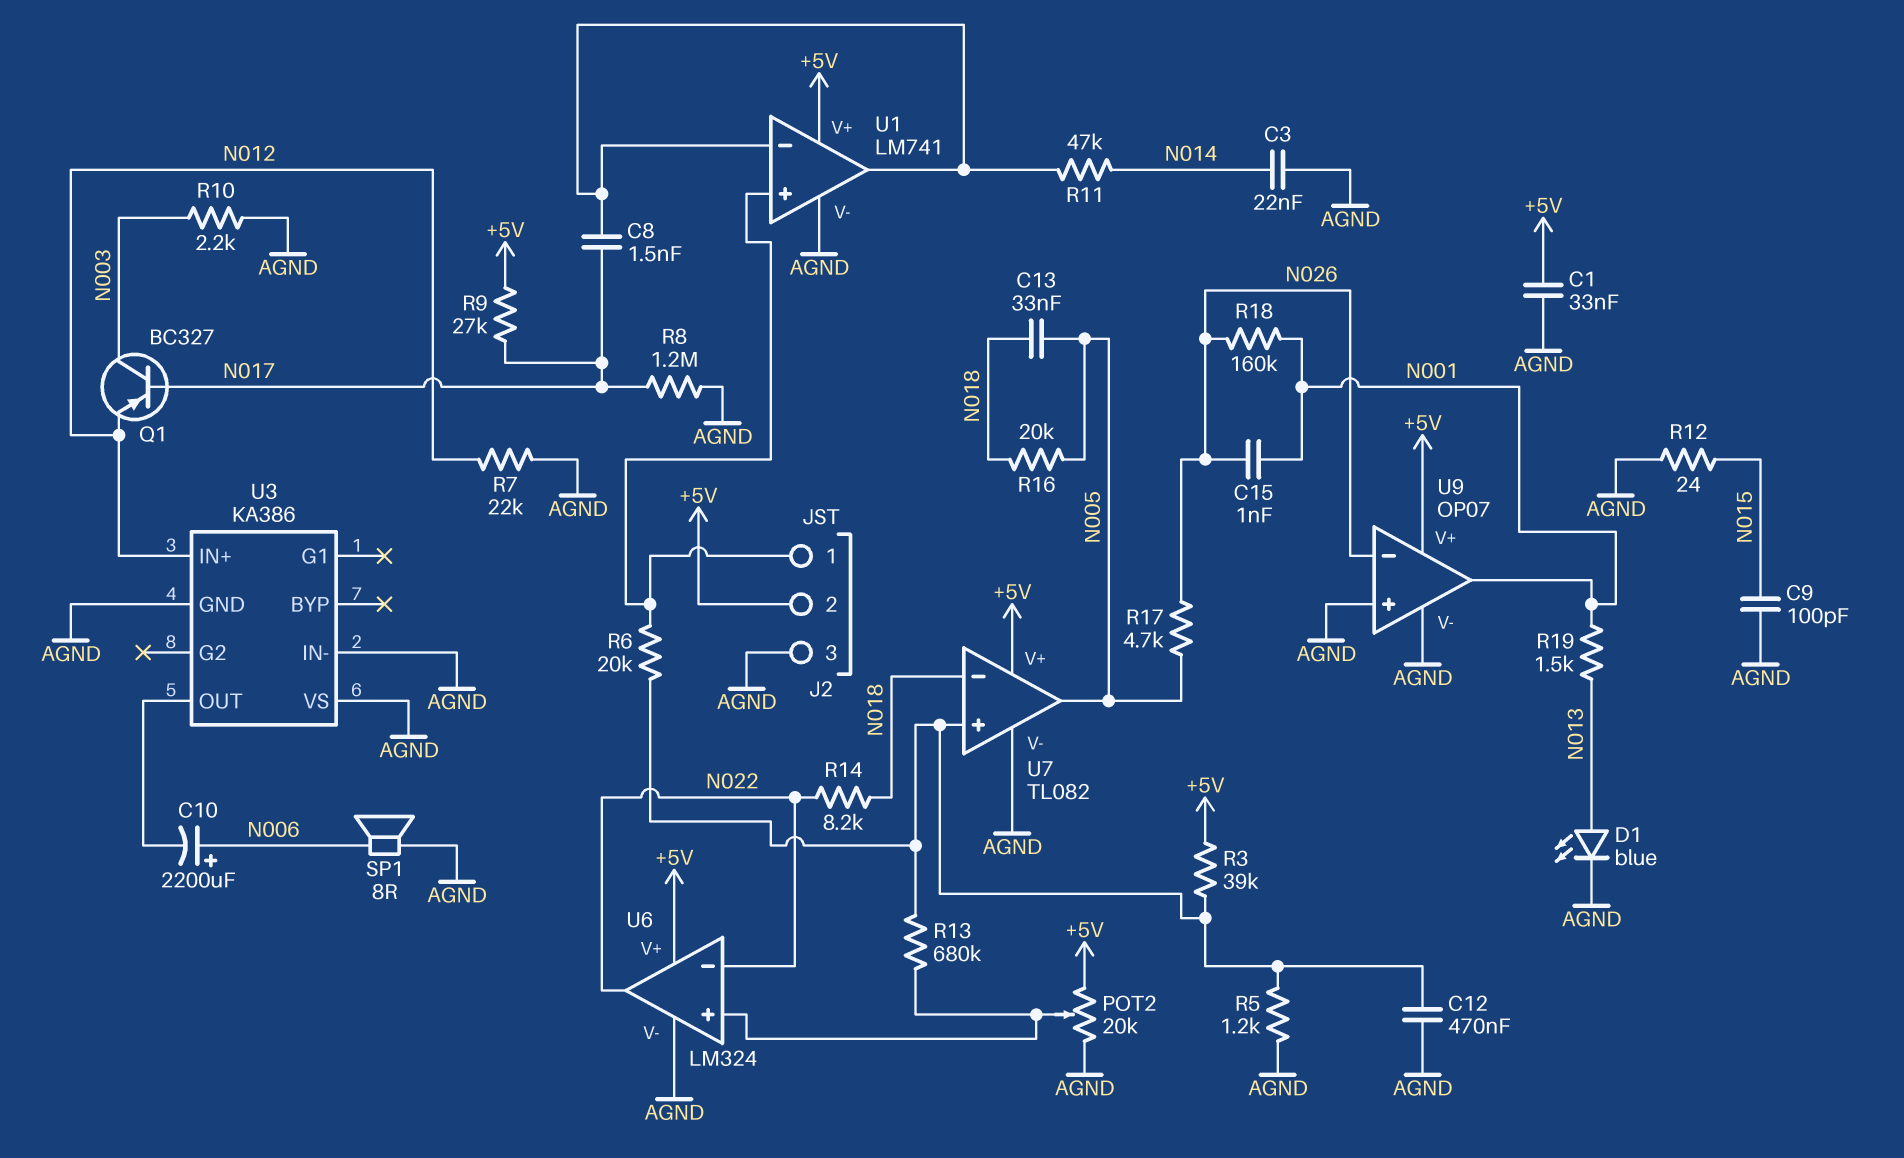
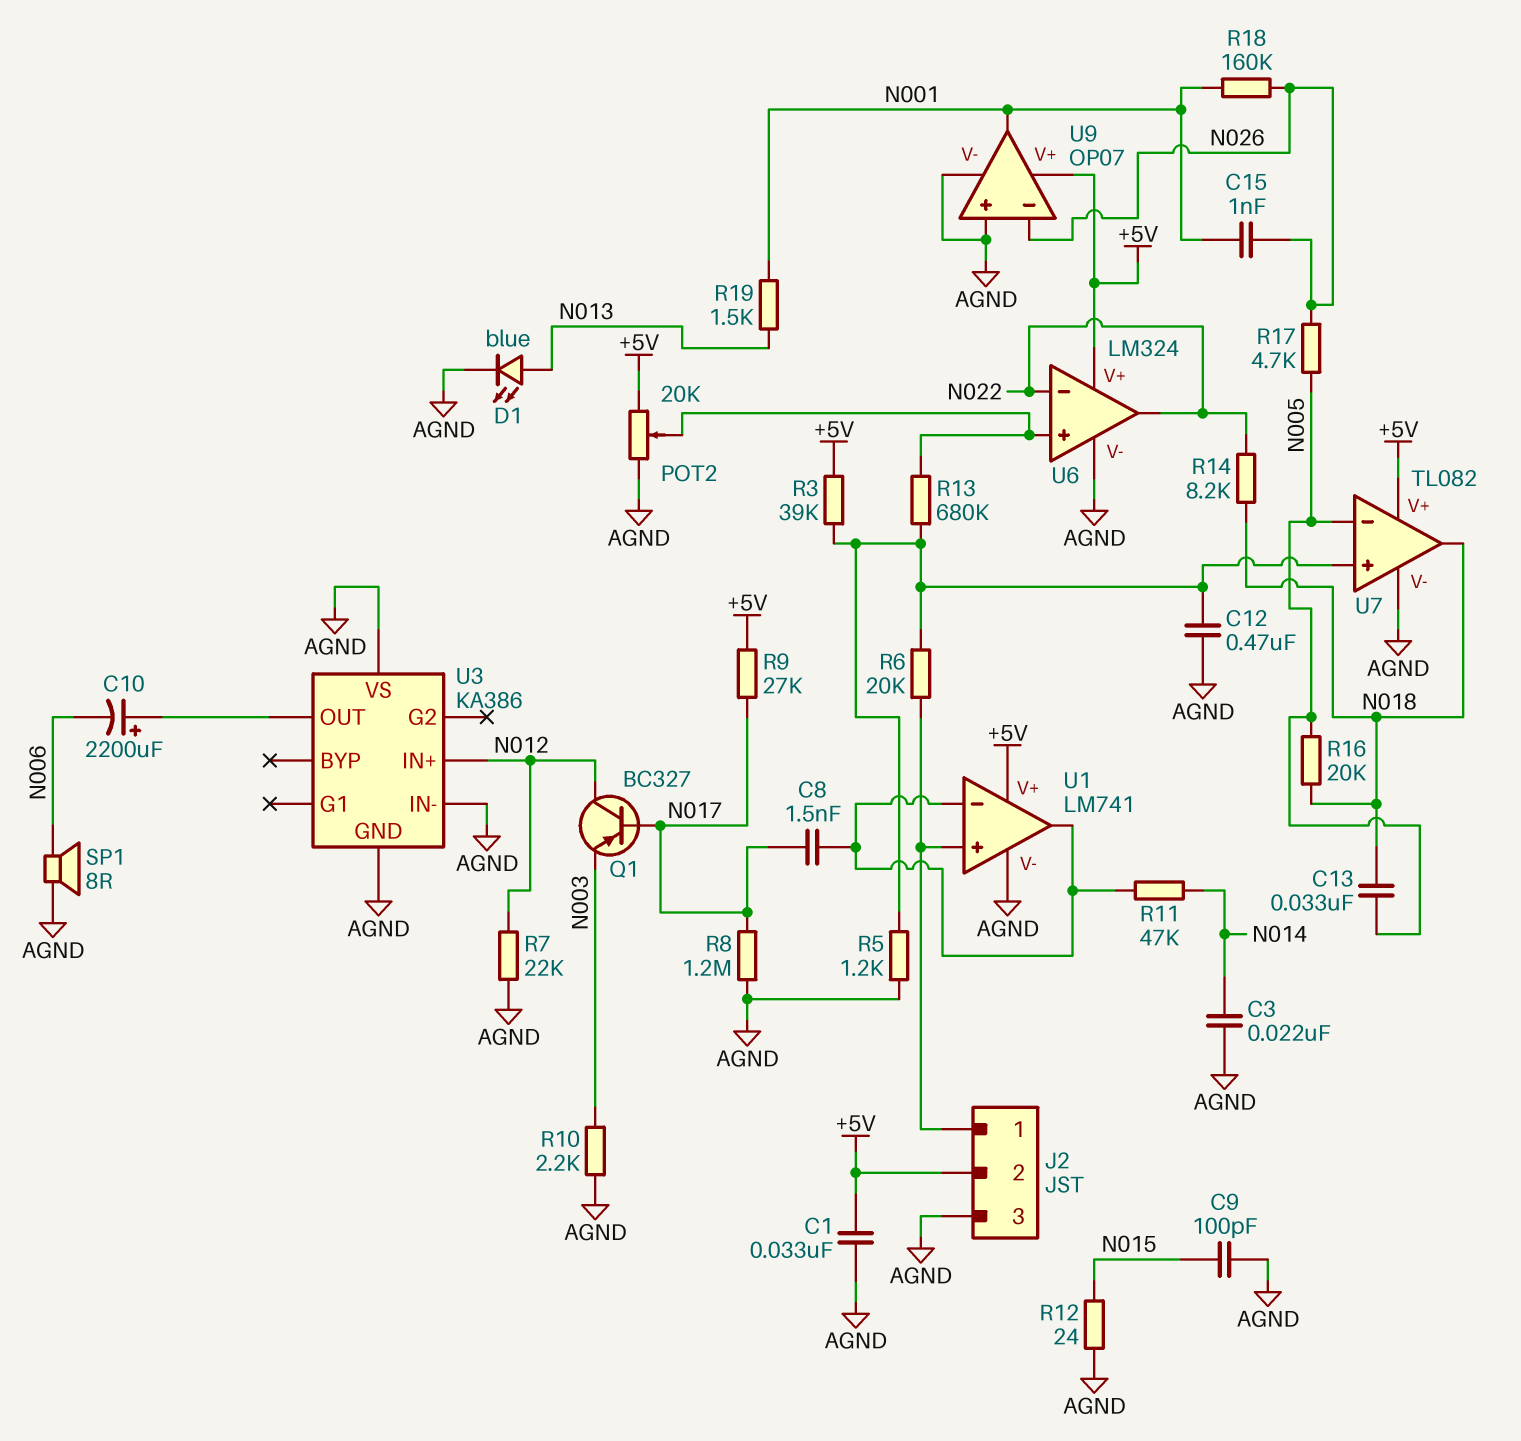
C10: 2200uF (plus N006, minus U3/OUT) -> 2200uF (plus U3/OUT, minus N006)
Q1: PNP BC327 (B N017, C N003, E N012) -> PNP BC327 (B N017, C N012, E N003)
U7 pin in-: N018 -> N005
U7 pin out: N005 -> N018

